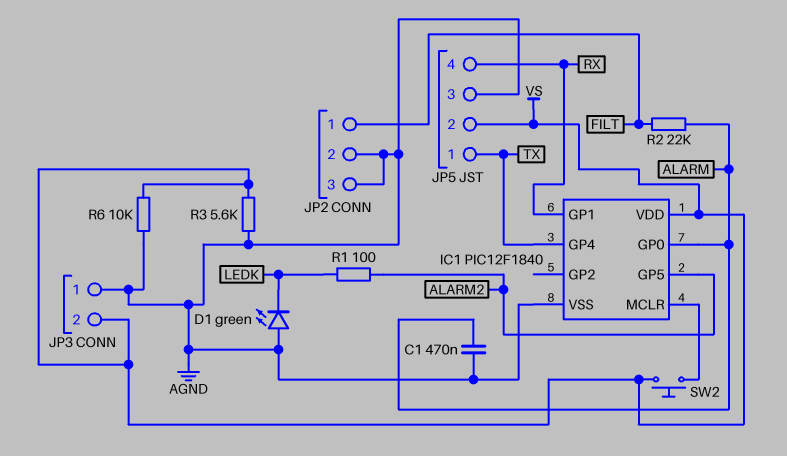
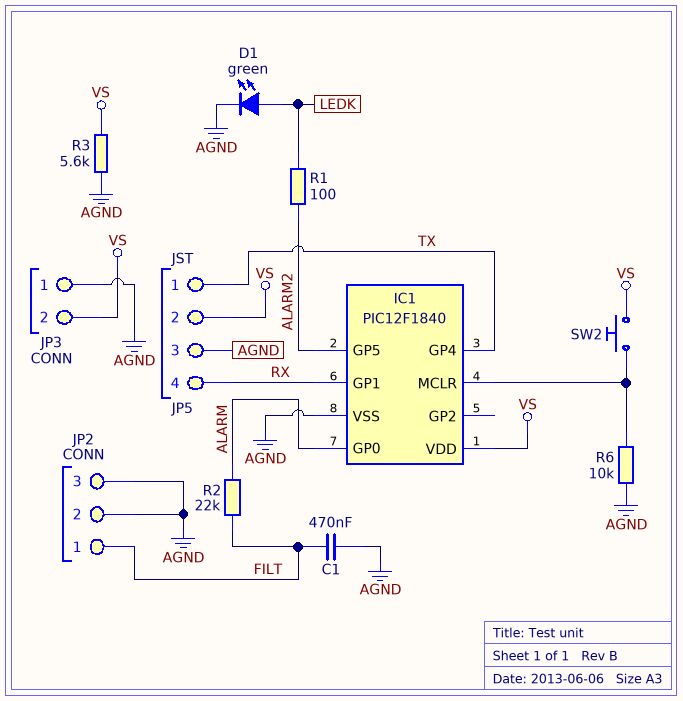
C1: 470nF (AGND, ALARM) -> 470nF (AGND, FILT)
D1: LED green (A AGND, K LEDK) -> LED green (A LEDK, K AGND)
R6: 10k (AGND, VS) -> 10k (AGND, IC1/MCLR)

